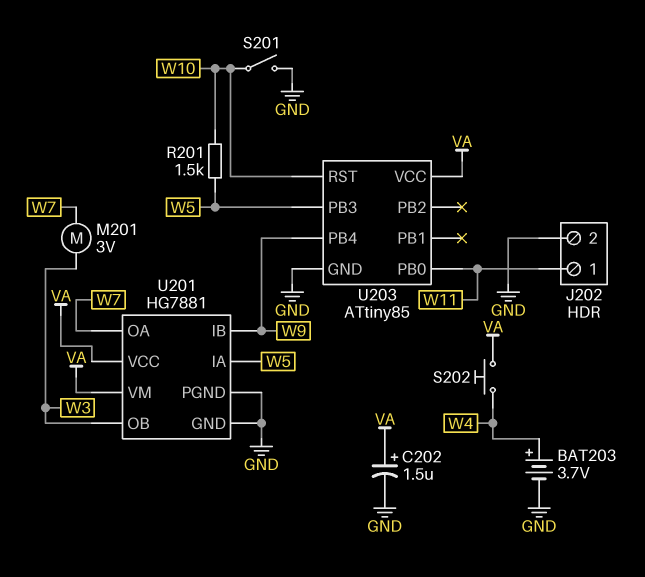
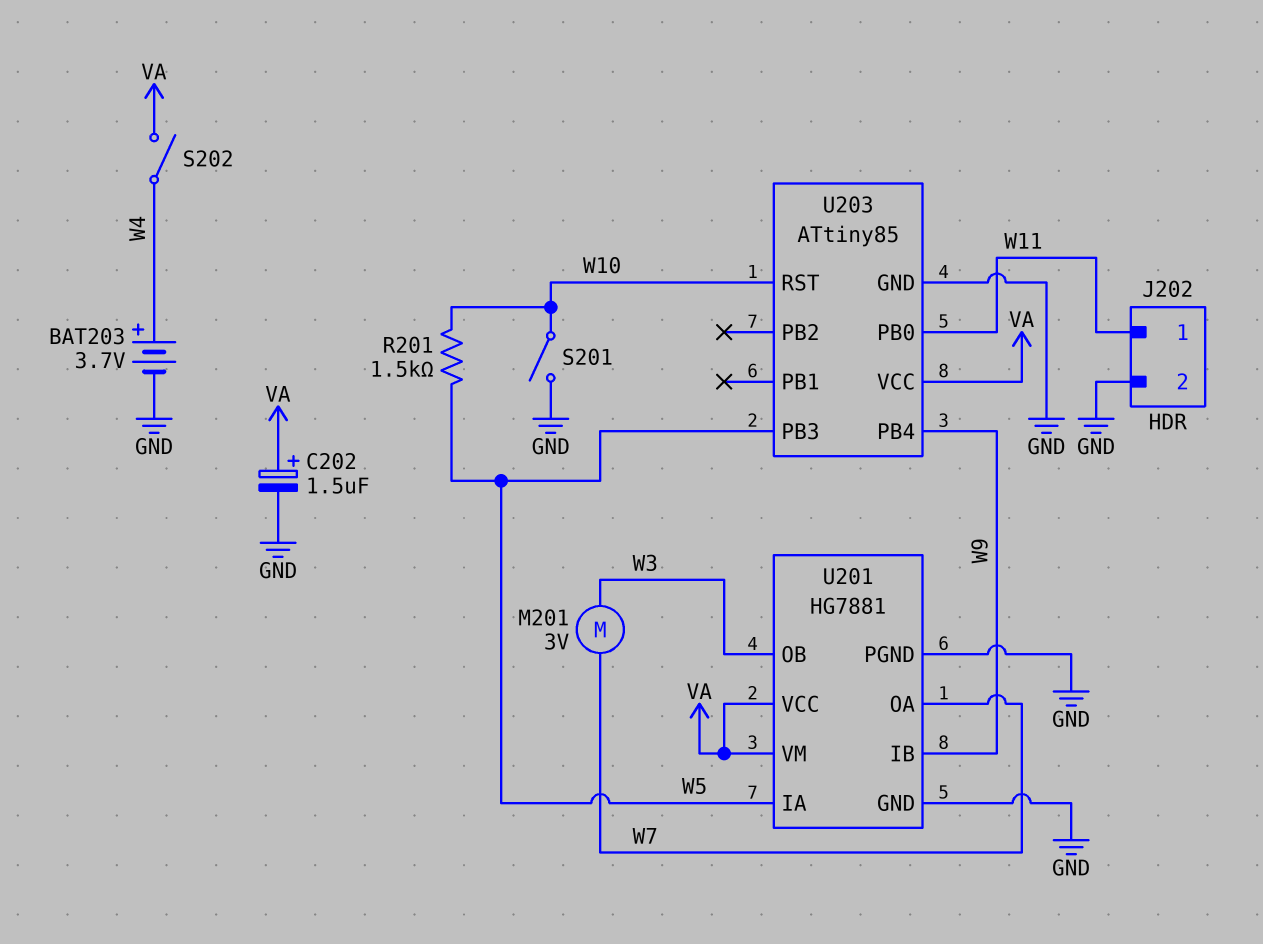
S202: button (VA, W4) -> switch (VA, W4)

